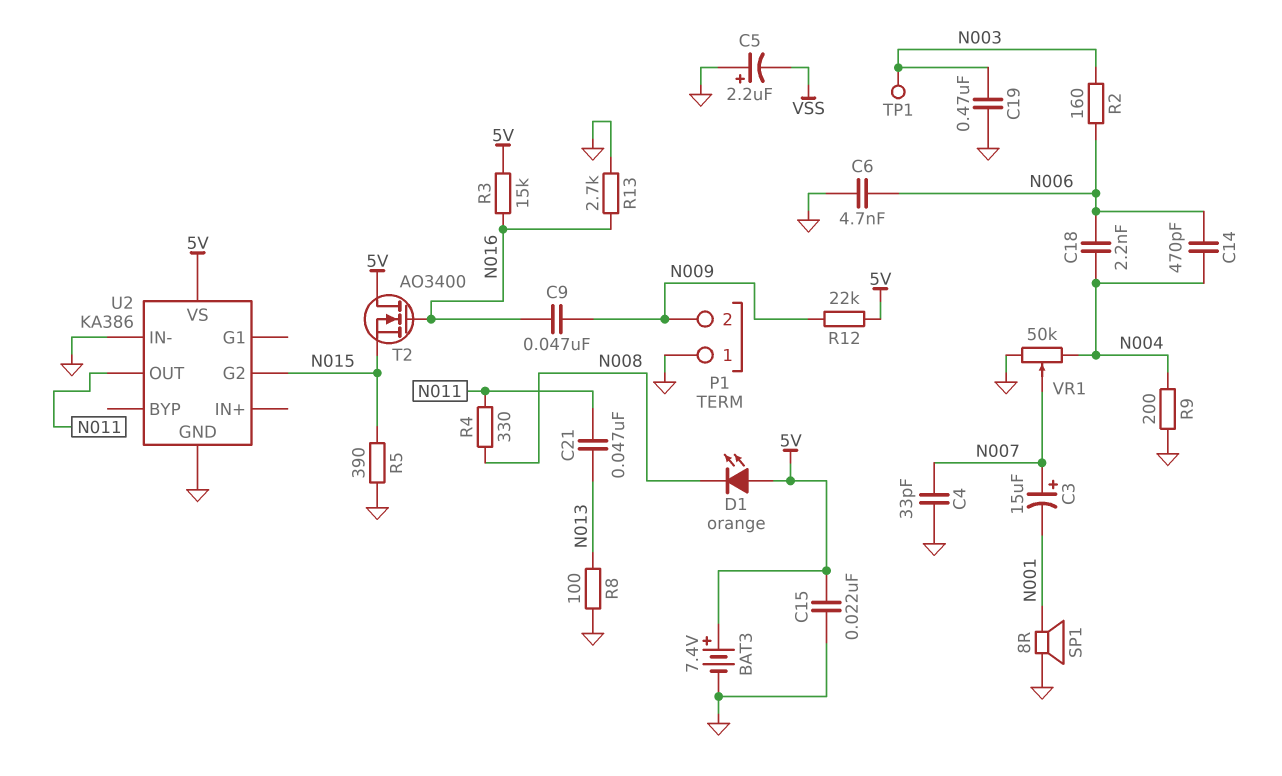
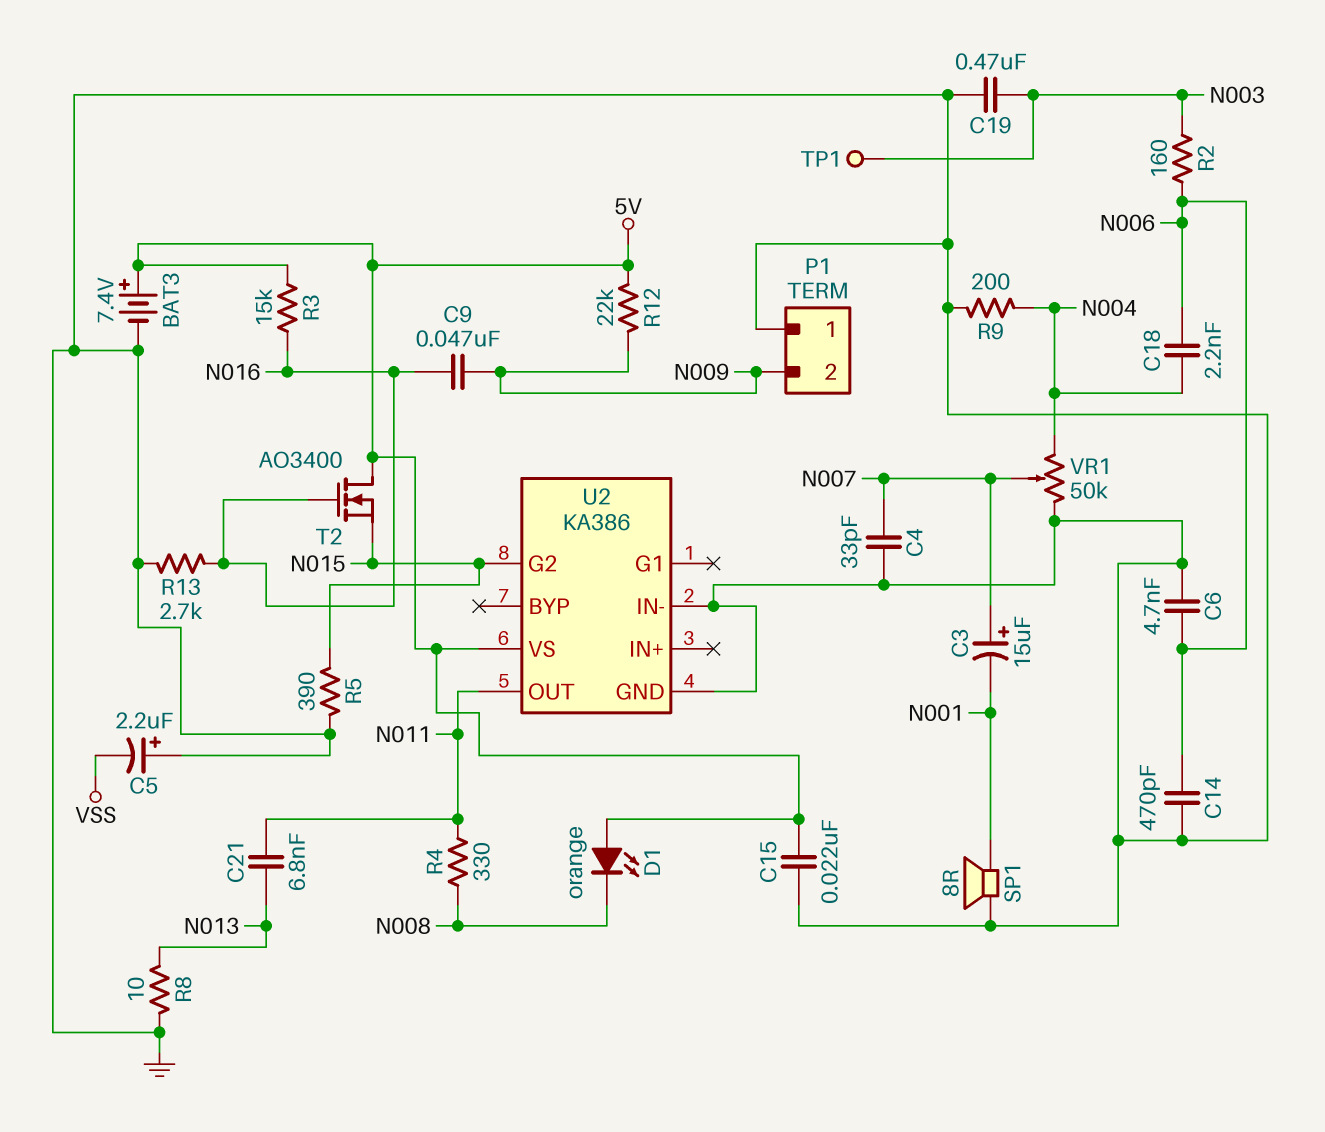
C14: 470pF (N004, N006) -> 470pF (GND, N006)
C21: 47nF (N011, N013) -> 6.8nF (N011, N013)
R8: 100 (GND, N013) -> 10 (GND, N013)

